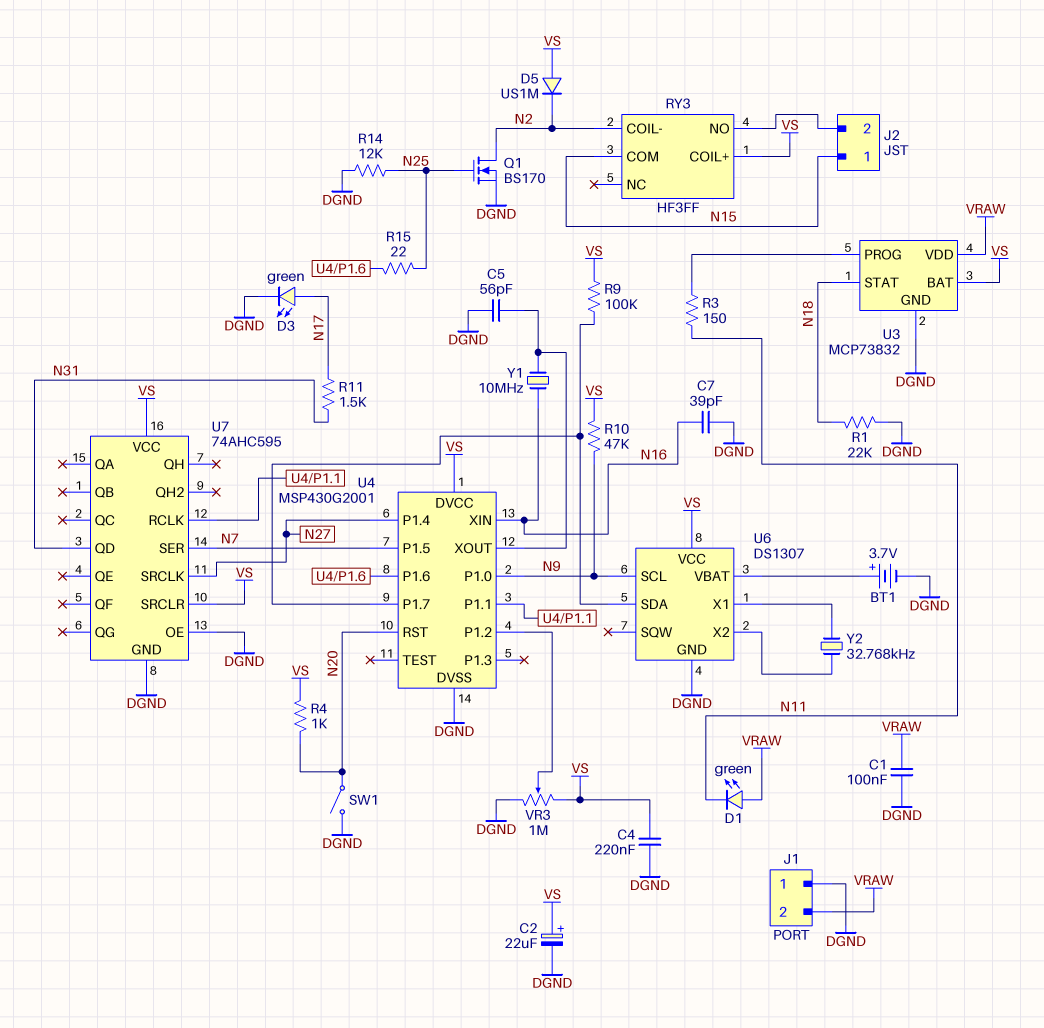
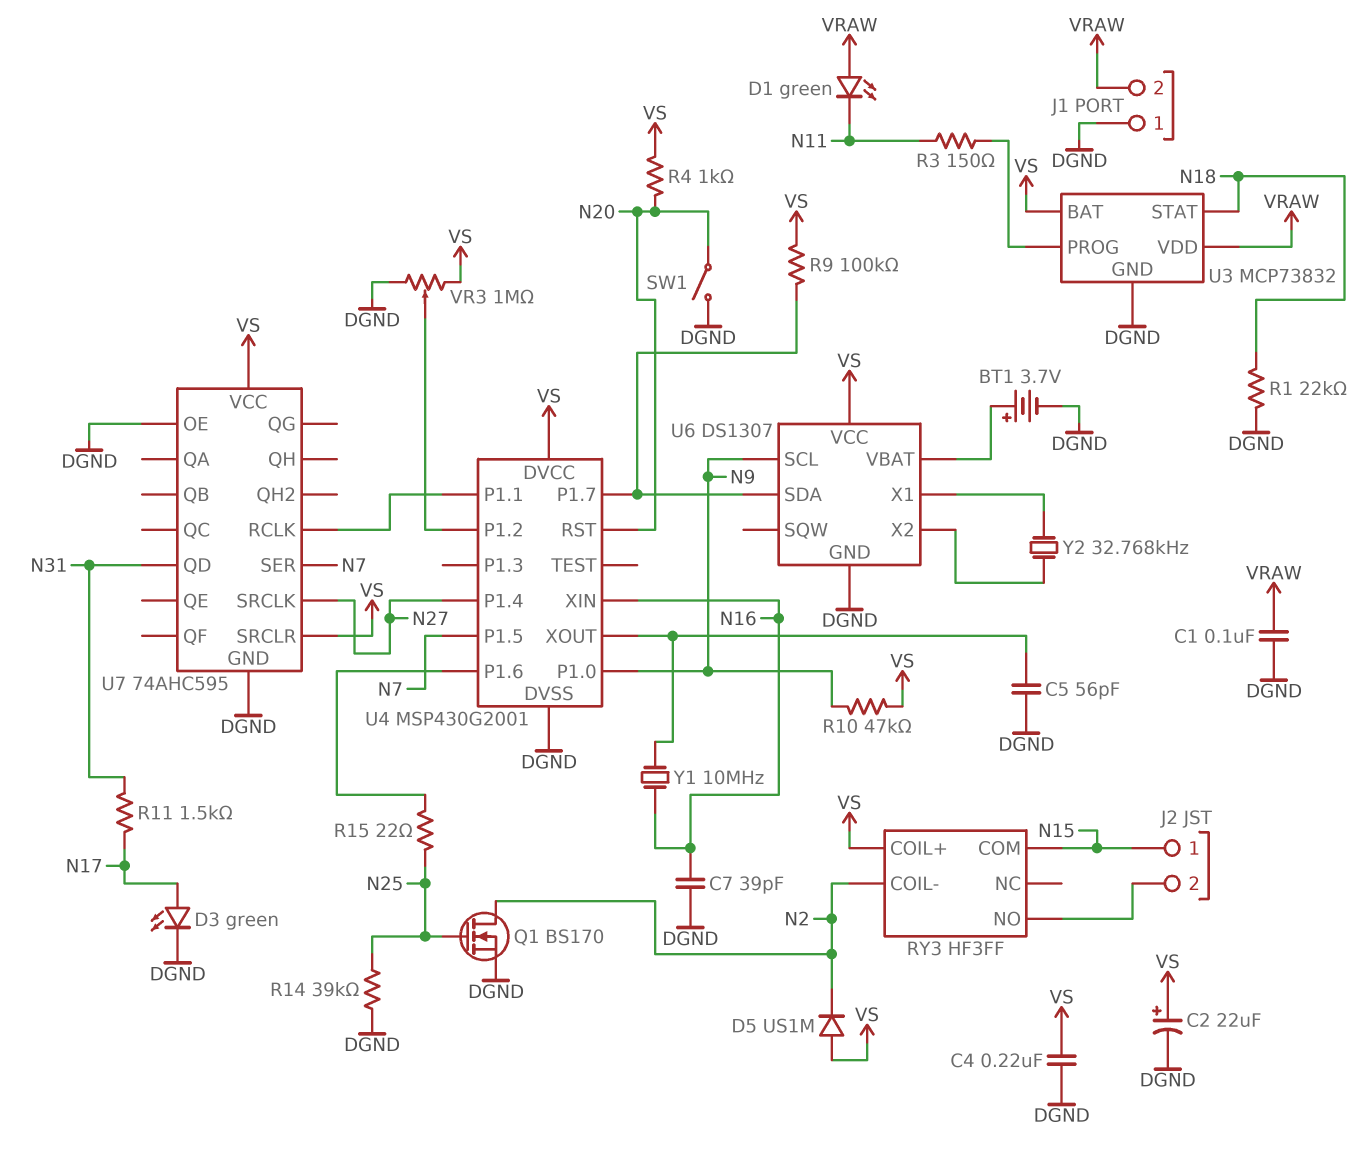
R14: 12k (DGND, N25) -> 39k (DGND, N25)

